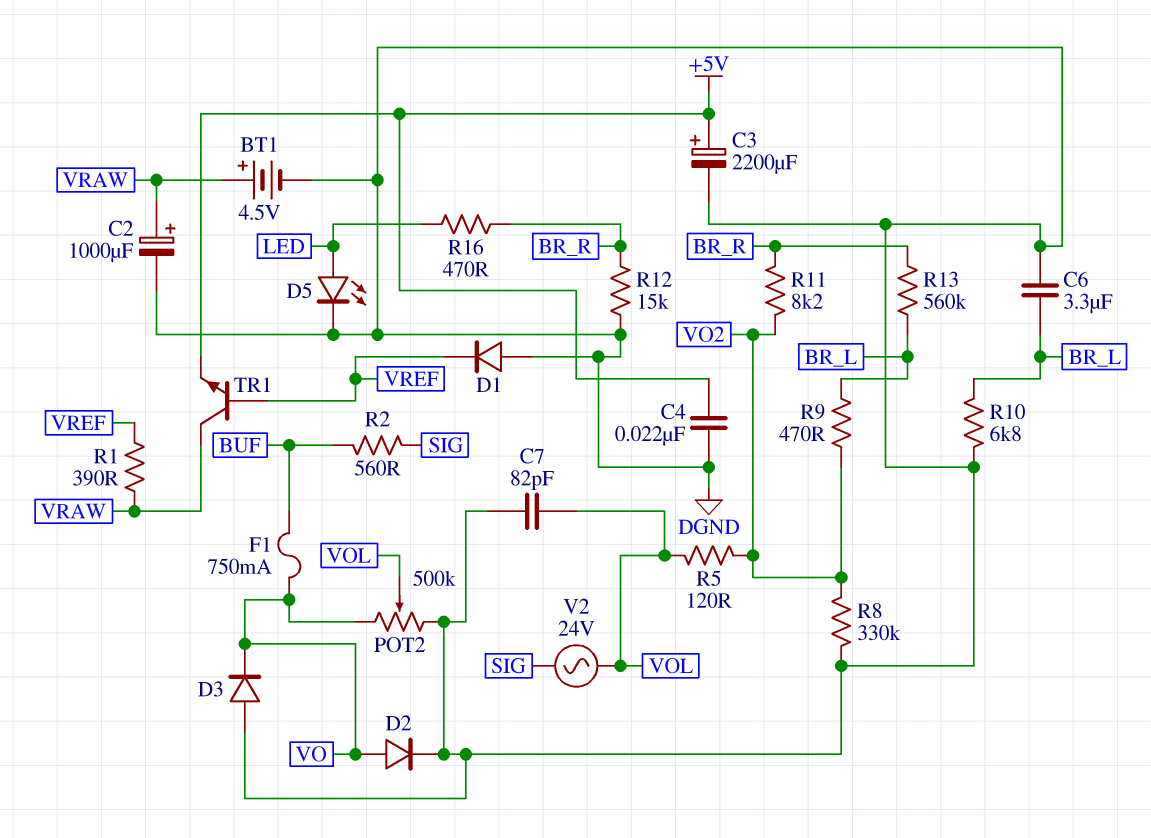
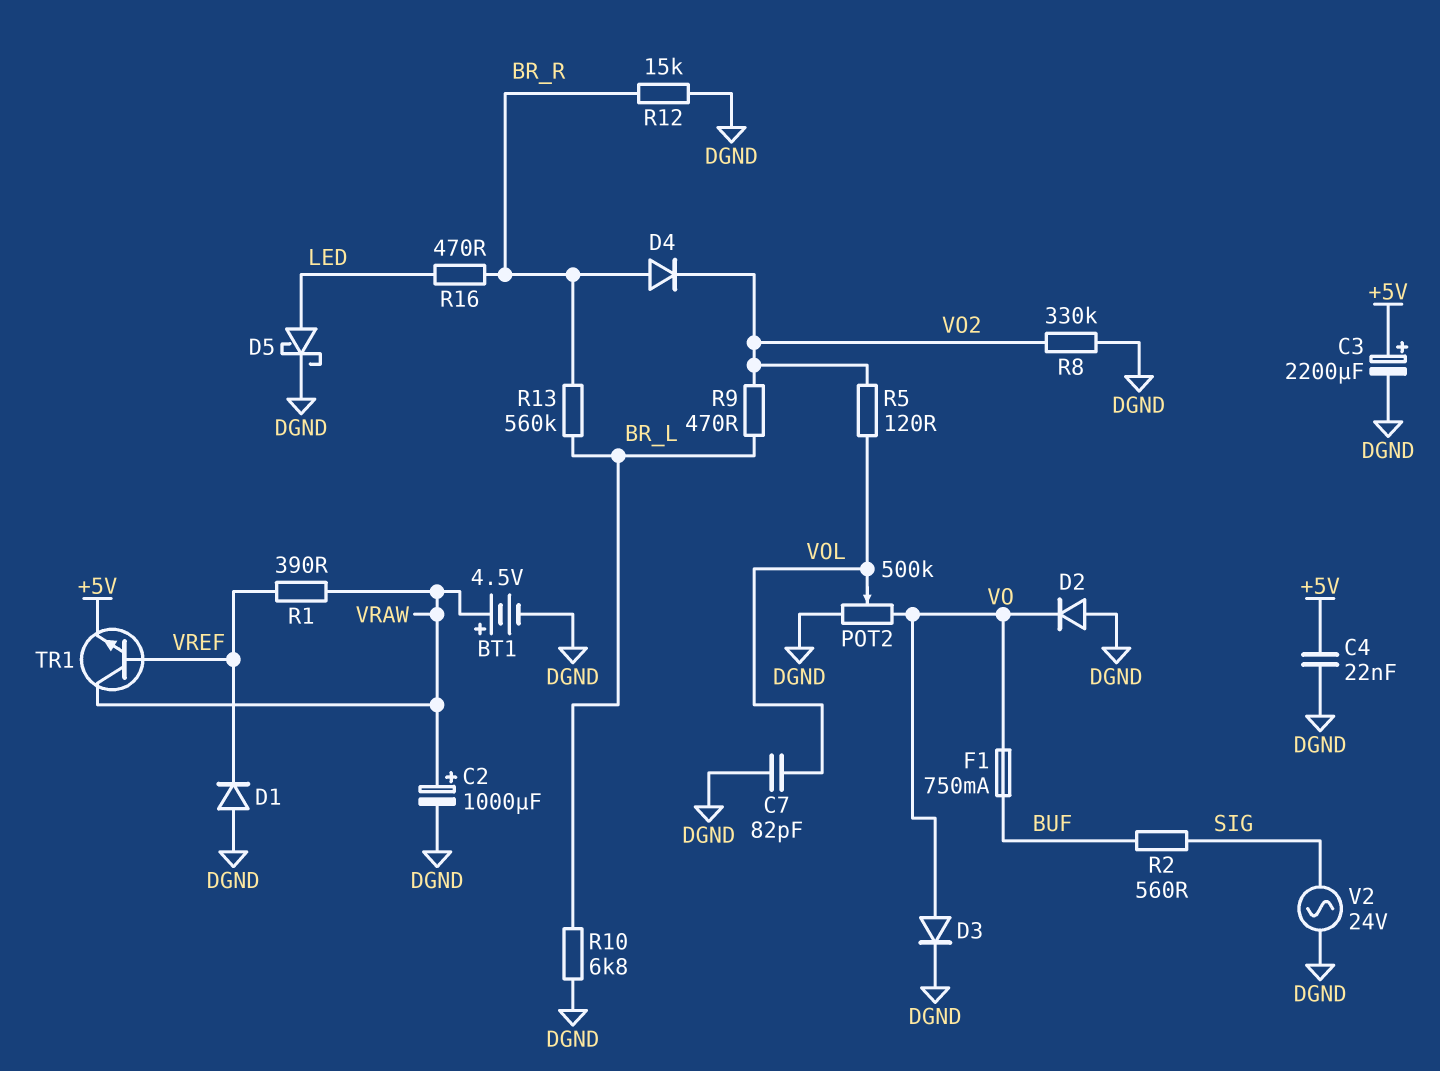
C6: 3.3uF (BR_L, DGND) -> none
D2: diode (A VO, K DGND) -> diode (A DGND, K VO)
D3: diode (A DGND, K VO) -> diode (A VO, K DGND)
D4: none -> diode (A BR_R, K VO2)
D5: LED (A LED, K DGND) -> schottky (A LED, K DGND)
R11: 8.2k (BR_R, VO2) -> none
V2: AC 24V (SIG, VOL) -> AC 24V (DGND, SIG)

